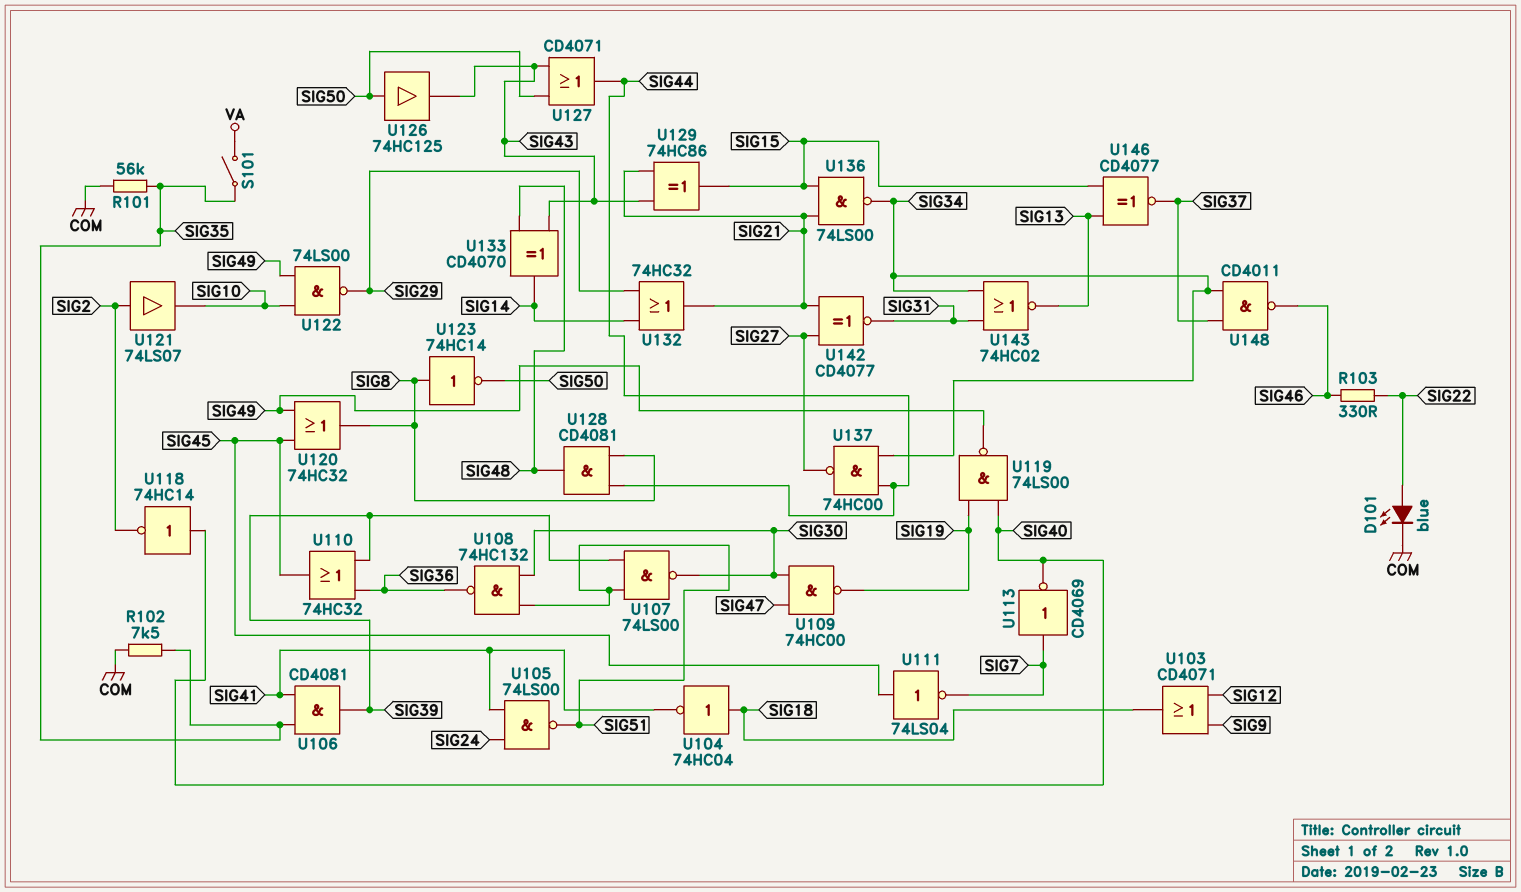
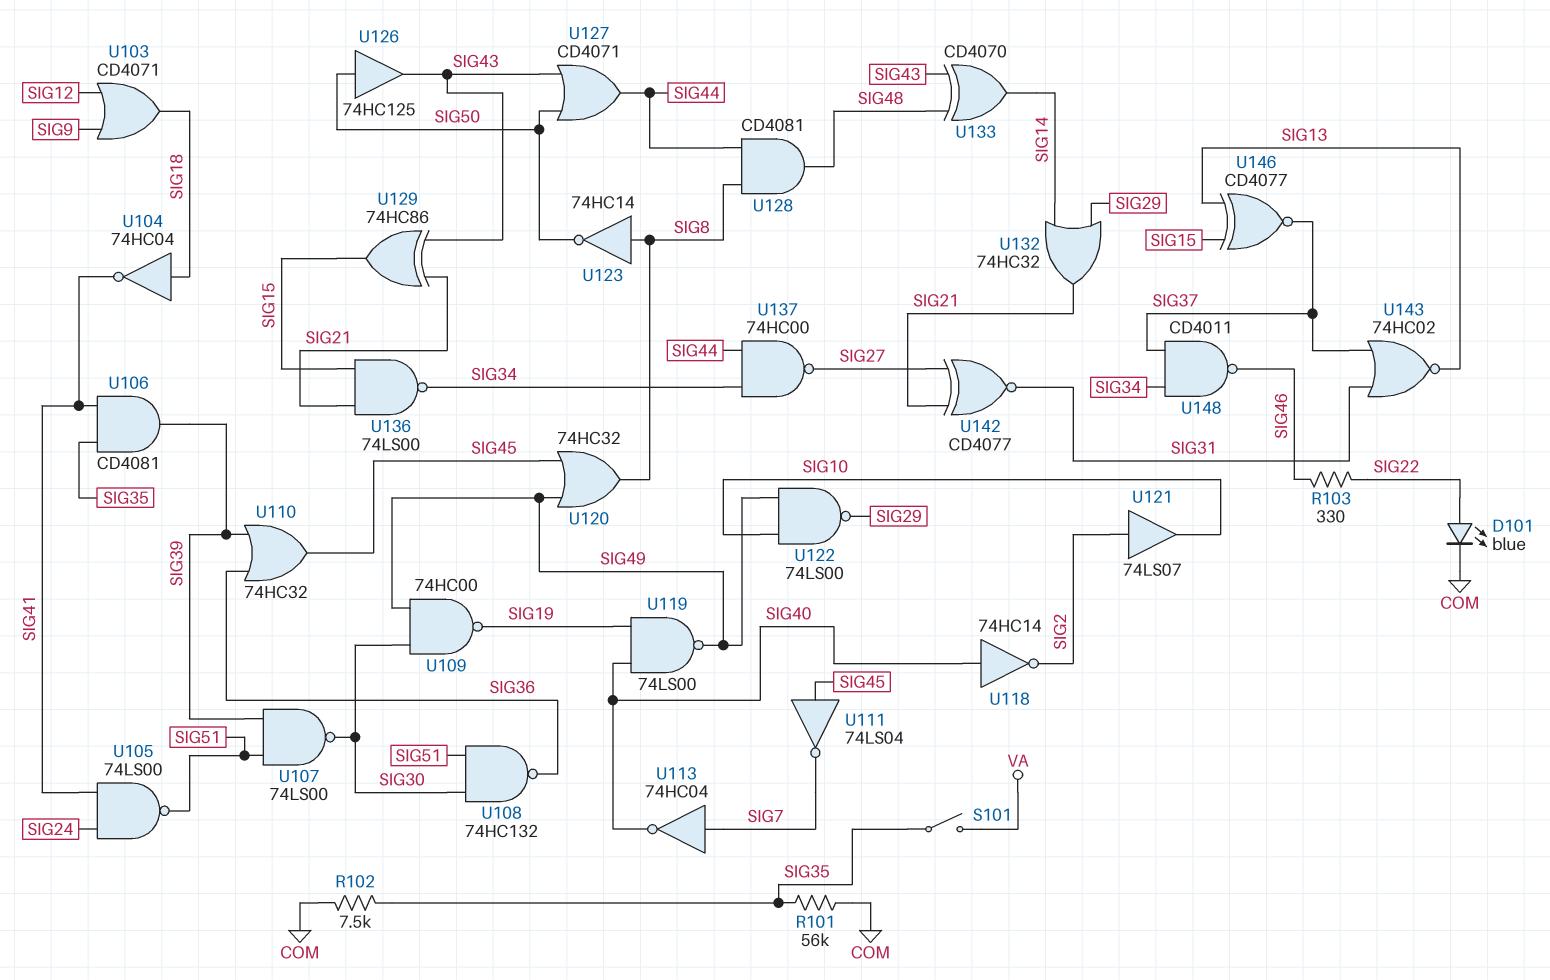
U109: NAND 74HC00 (in SIG30, in SIG47, out SIG19) -> NAND 74HC00 (in SIG30, in SIG49, out SIG19)
U113: NOT CD4069 (in SIG7, out SIG40) -> NOT 74HC04 (in SIG7, out SIG40)
U143: NOR 74HC02 (in SIG31, in SIG34, out SIG13) -> NOR 74HC02 (in SIG31, in SIG37, out SIG13)

